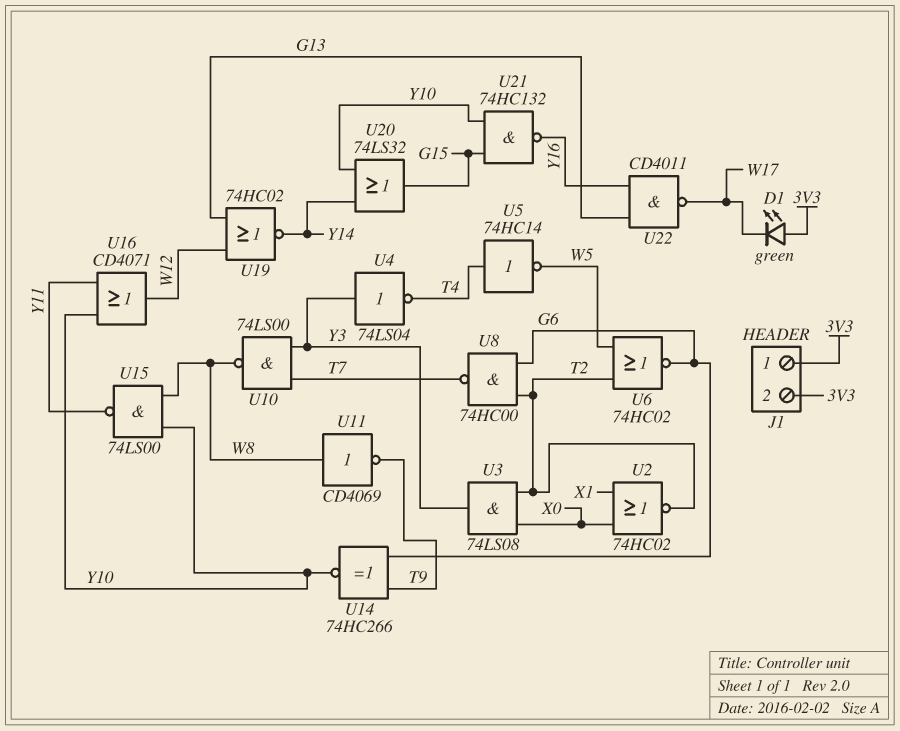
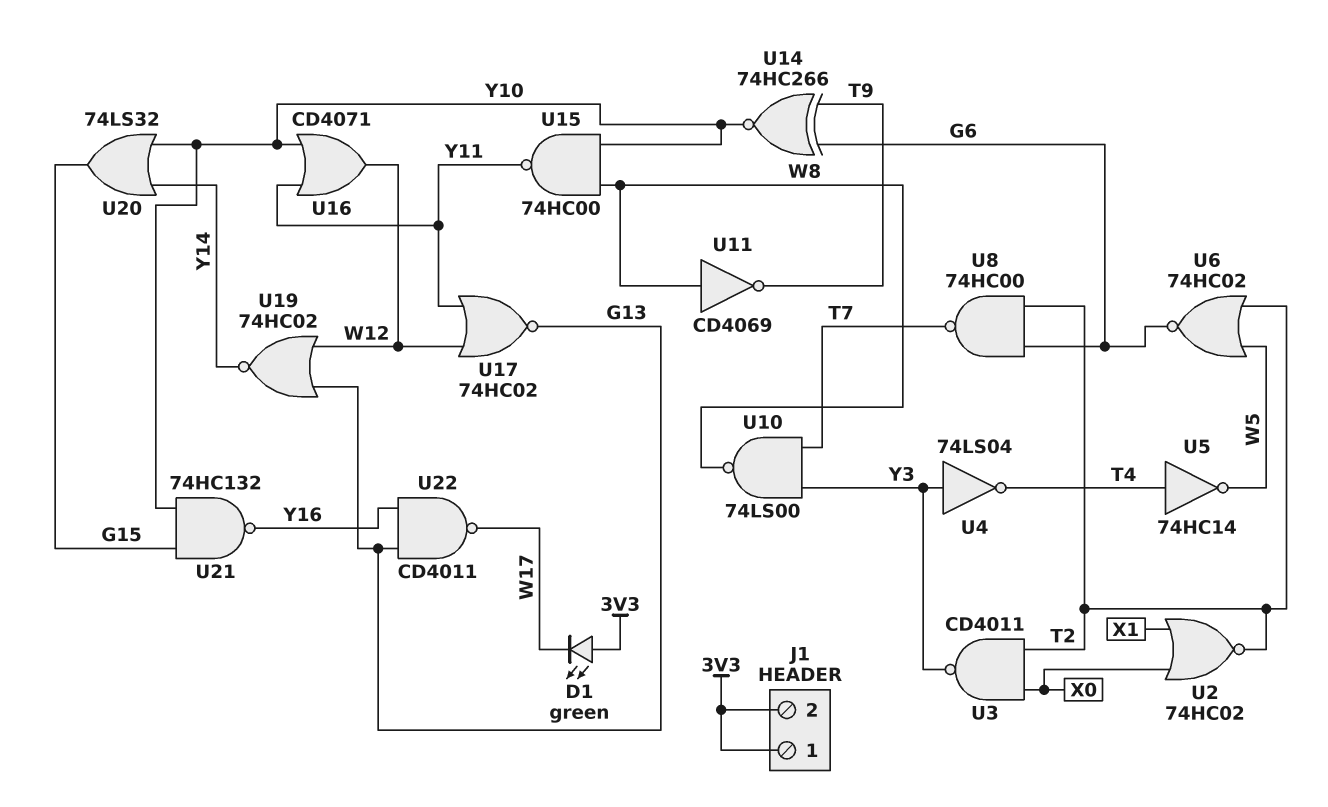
U3: AND 74LS08 (in T2, in X0, out Y3) -> NAND CD4011 (in T2, in X0, out Y3)
U15: NAND 74LS00 (in W8, in Y10, out Y11) -> NAND 74HC00 (in W8, in Y10, out Y11)
U17: none -> NOR 74HC02 (in W12, in Y11, out G13)

